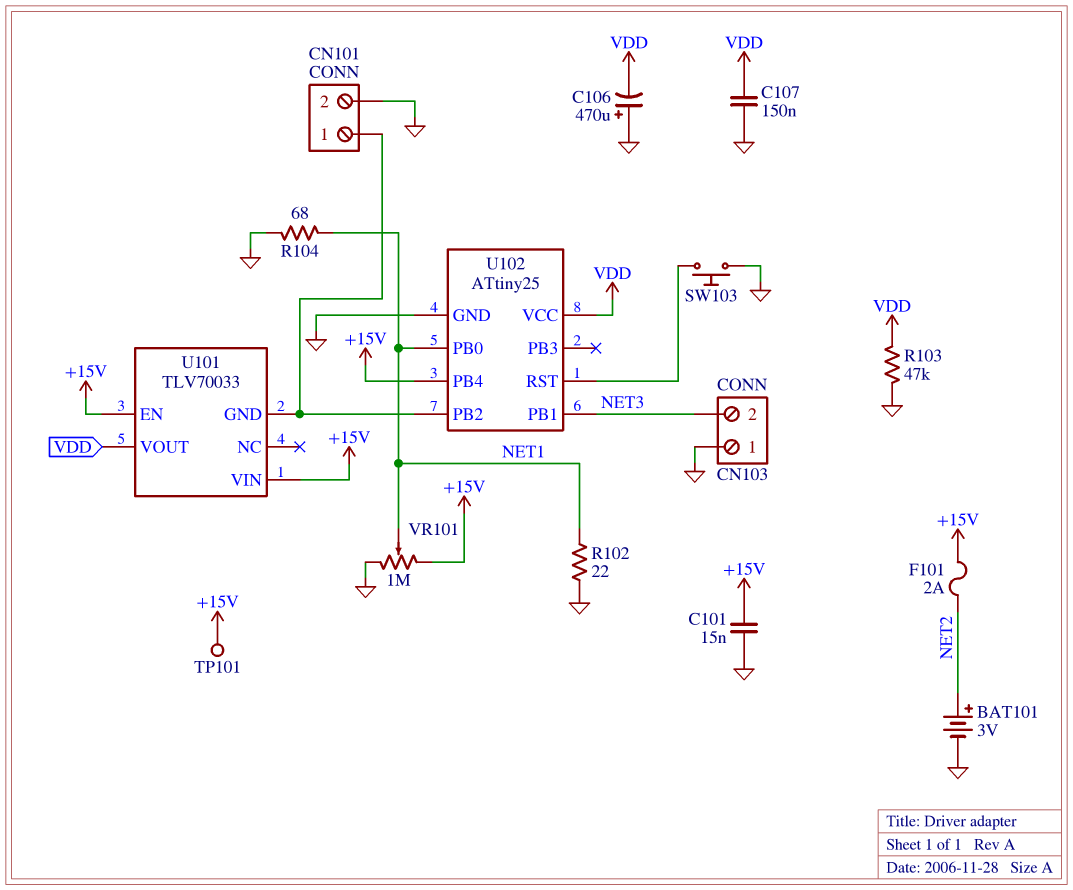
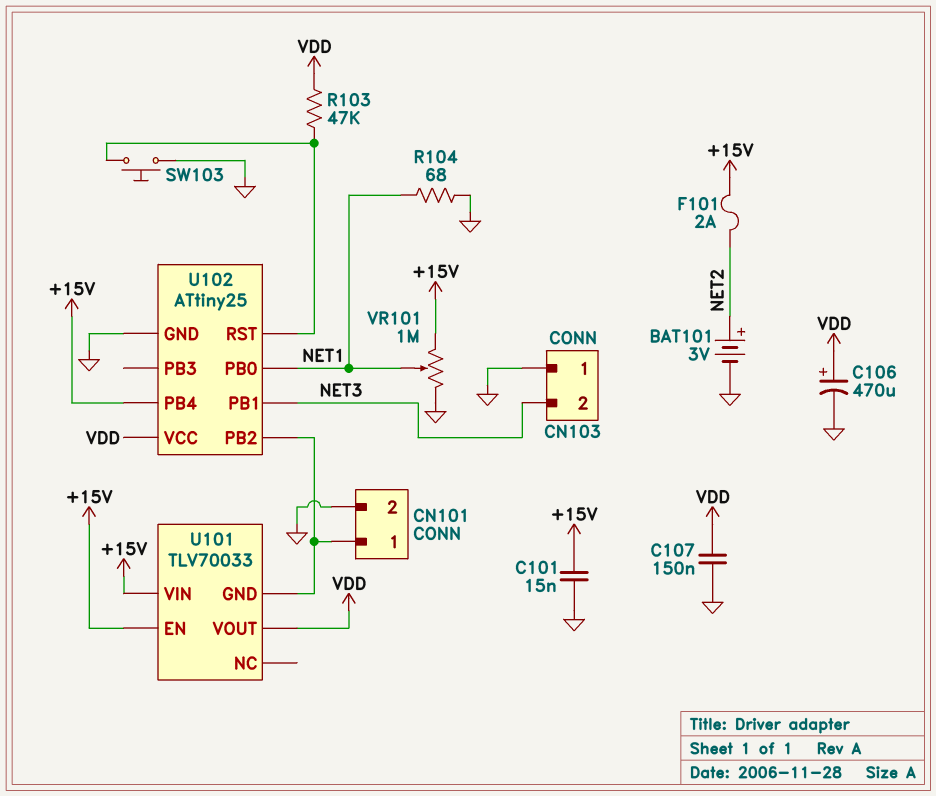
C106: 470uF (plus GND, minus VDD) -> 470uF (plus VDD, minus GND)
R102: 22 (GND, NET1) -> none
R103: 47k (GND, VDD) -> 47k (U102/RST, VDD)
TP101: test point (+15V) -> none

